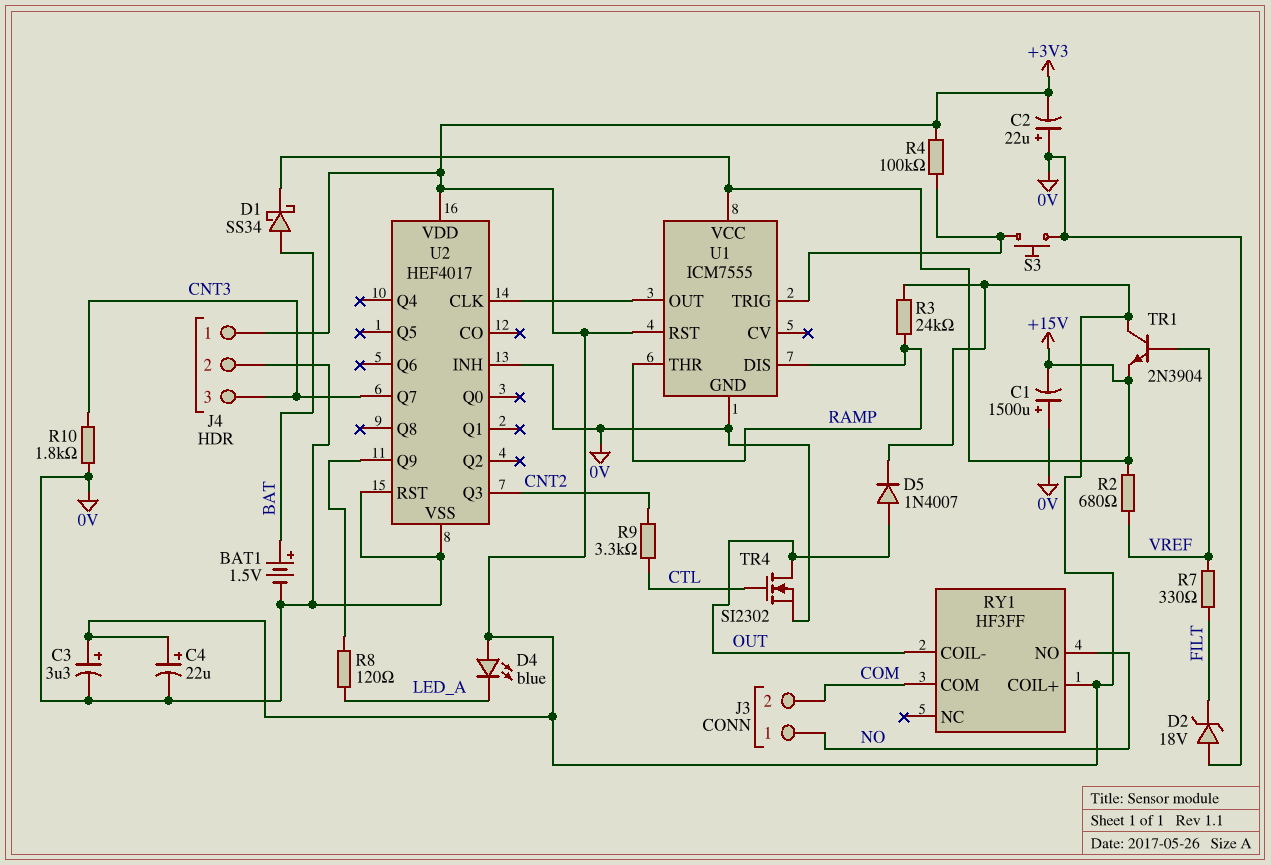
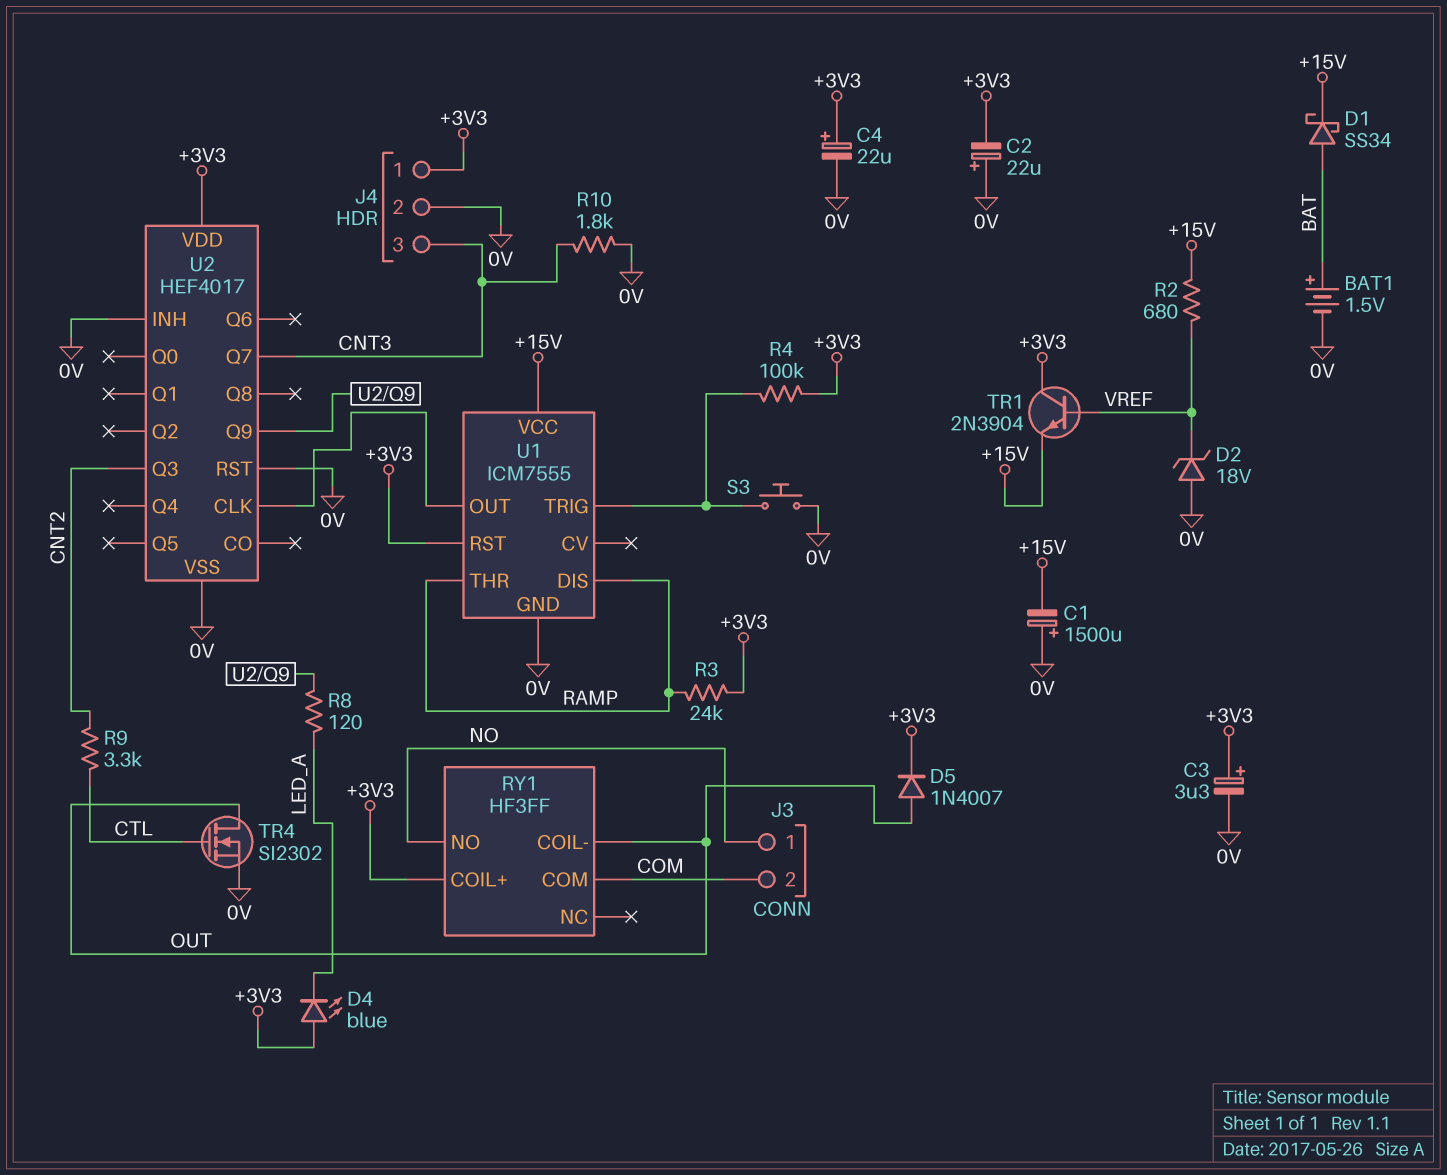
D2: zener 18V (A 0V, K FILT) -> zener 18V (A 0V, K VREF)
R7: 330 (FILT, VREF) -> none

